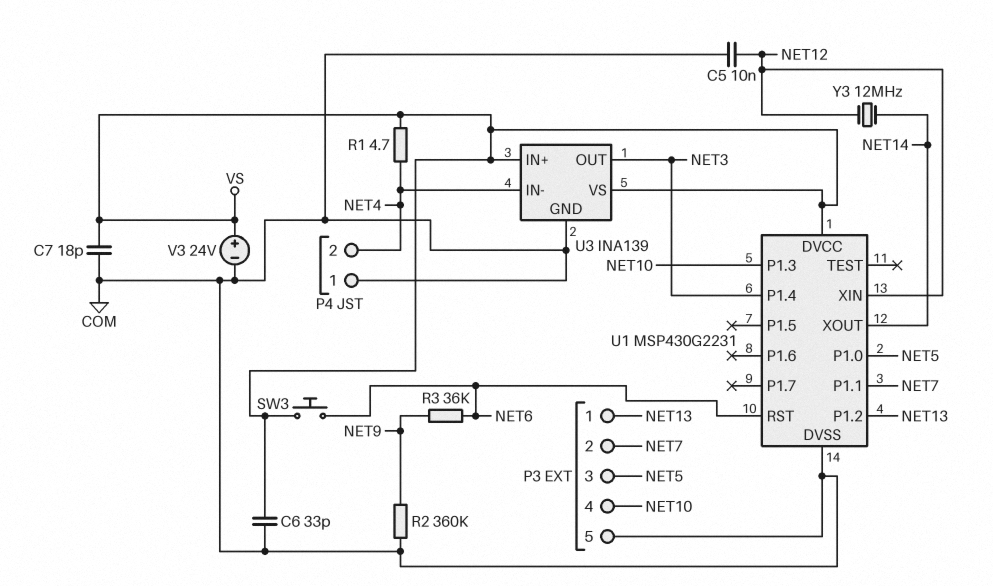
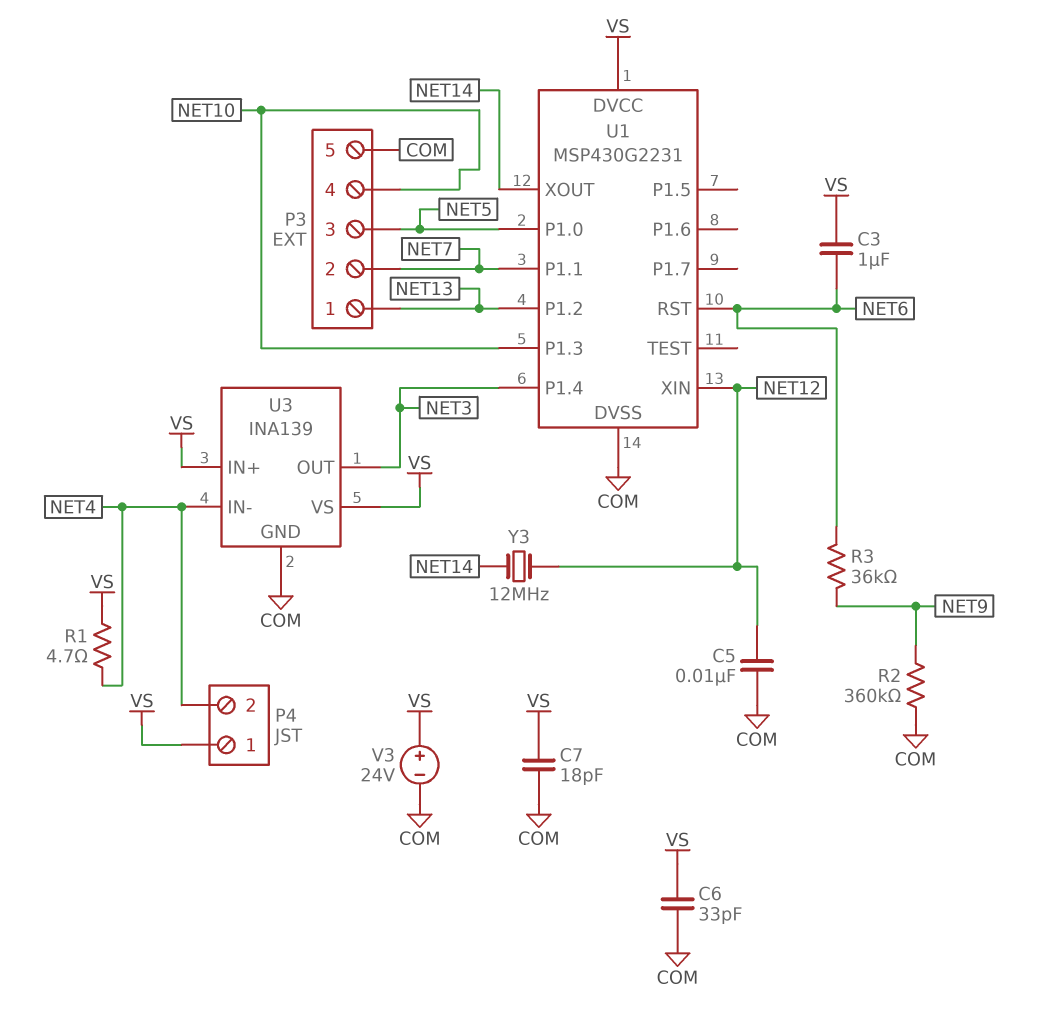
C3: none -> 1uF (NET6, VS)
P4 pin 1: COM -> VS
SW3: button (NET6, VS) -> none

